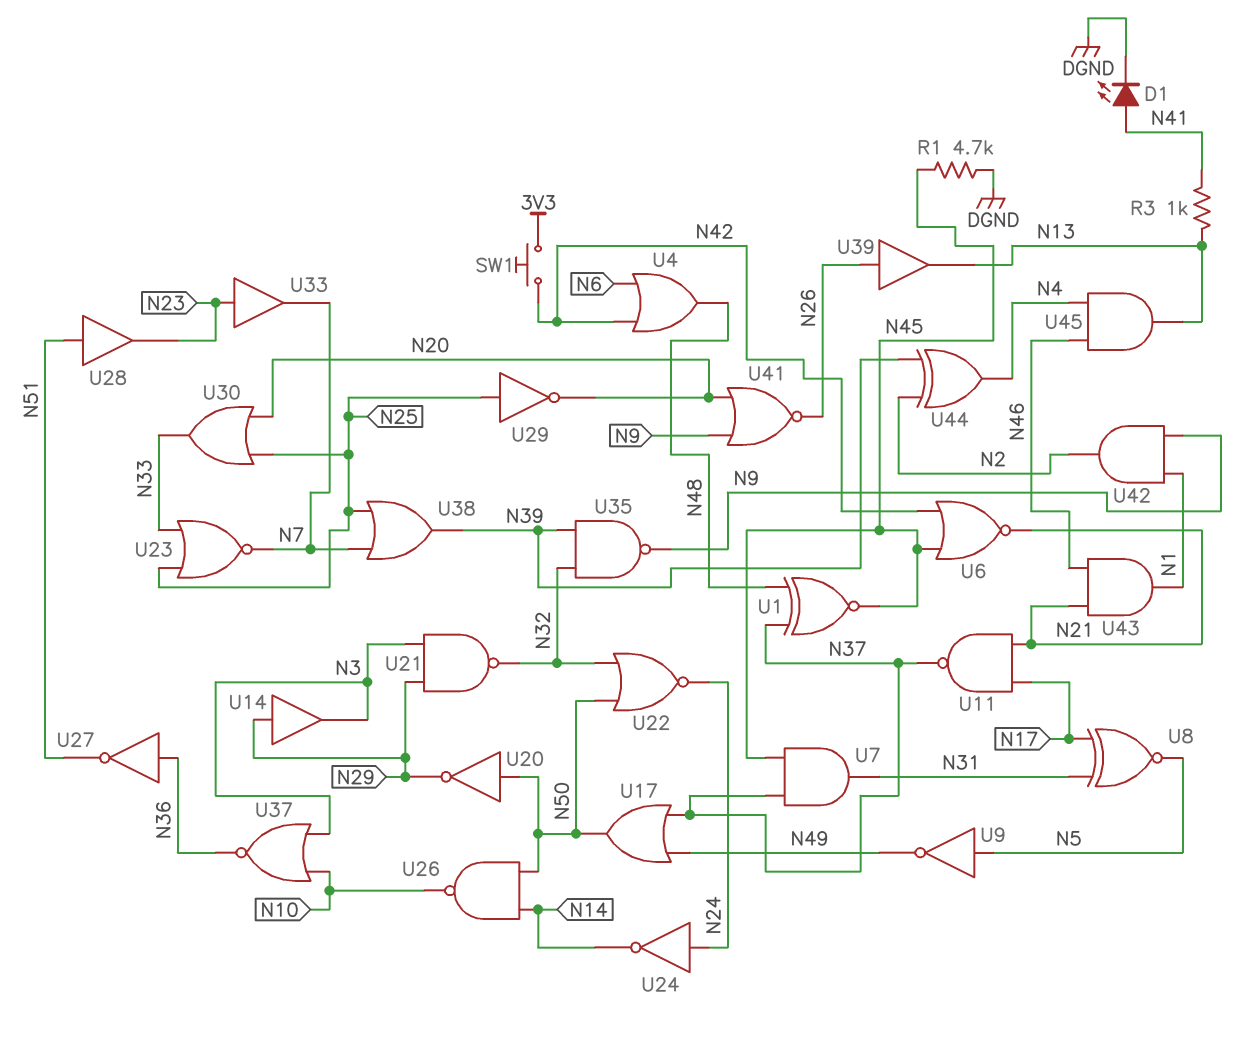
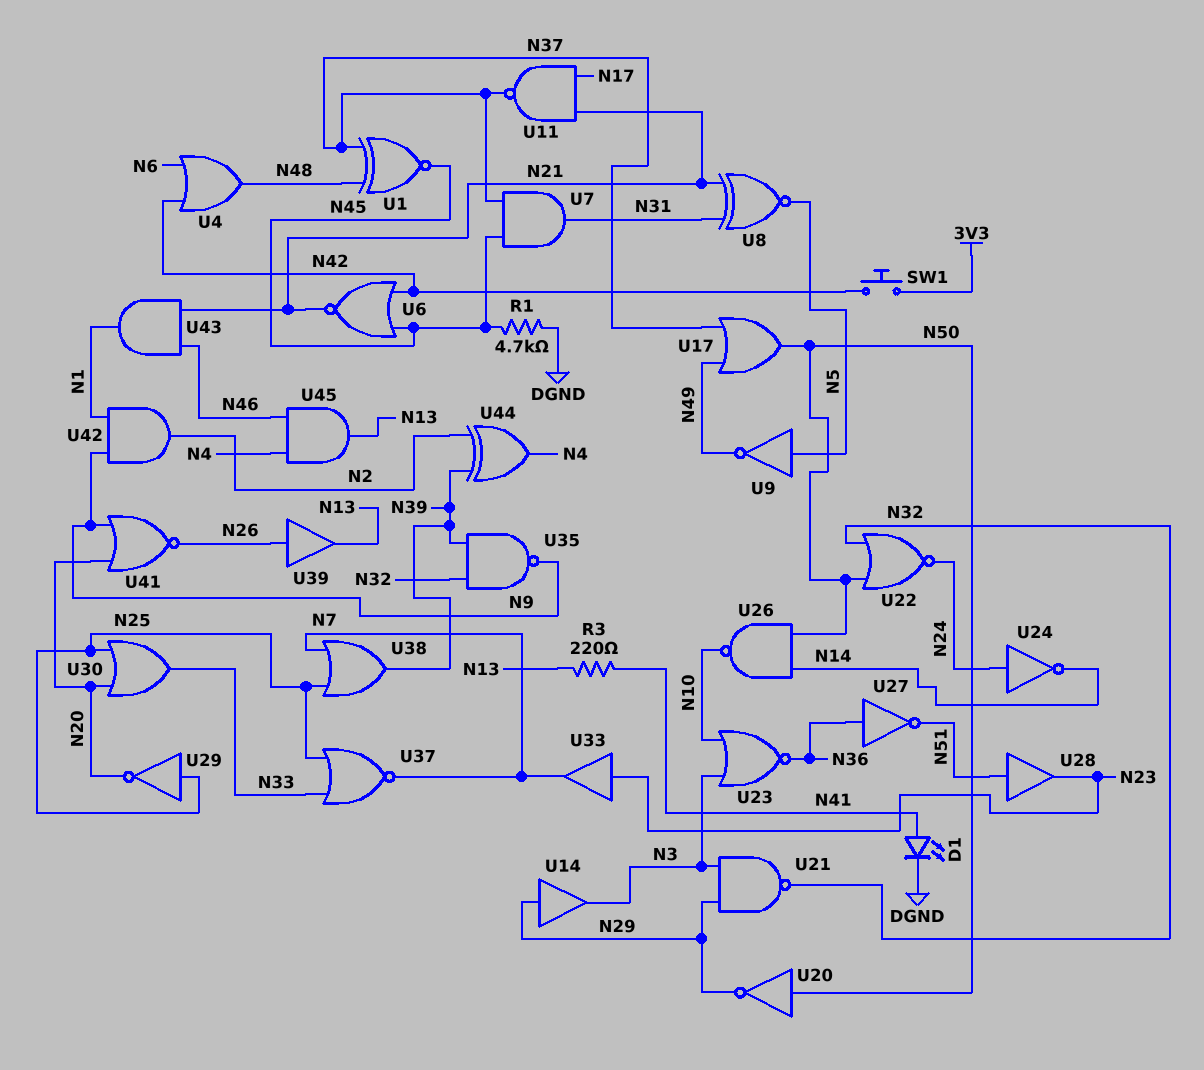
R3: 1k (N13, N41) -> 220 (N13, N41)
U8: XNOR (in N17, in N31, out N5) -> XNOR (in N21, in N31, out N5)
U23: NOR (in N25, in N33, out N7) -> NOR (in N3, in N10, out N36)
U37: NOR (in N3, in N10, out N36) -> NOR (in N25, in N33, out N7)

